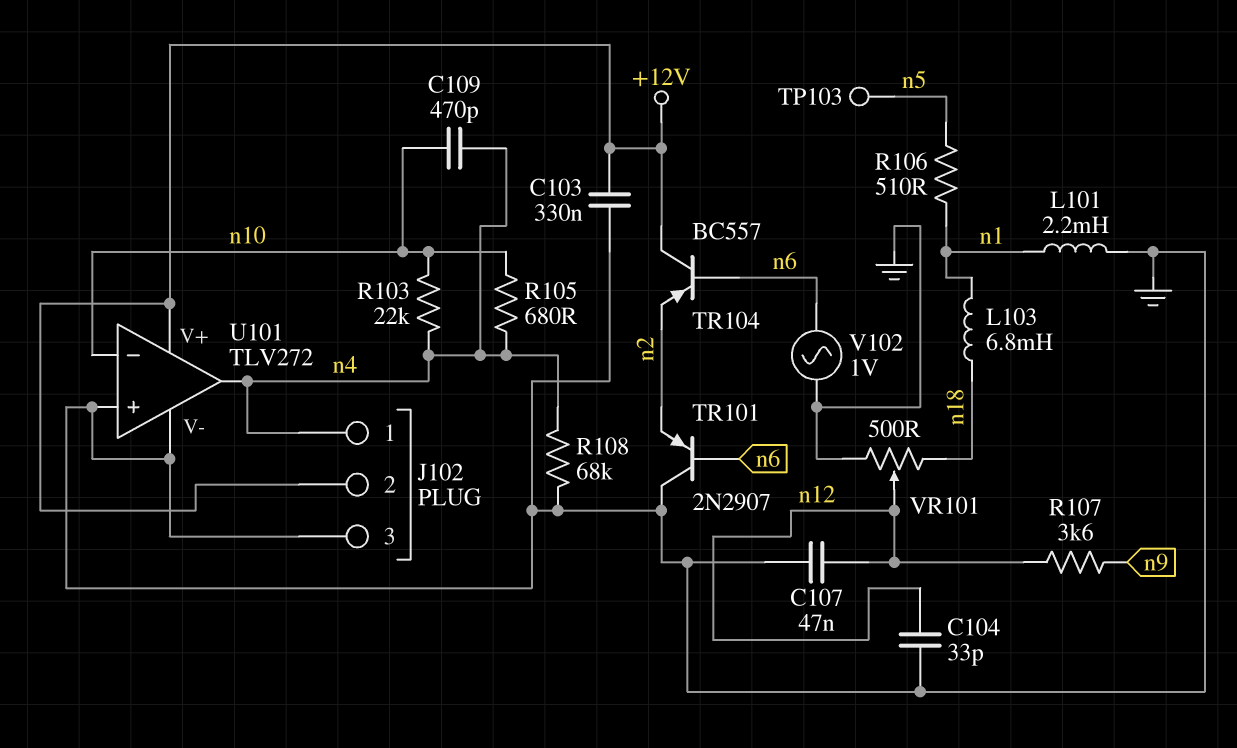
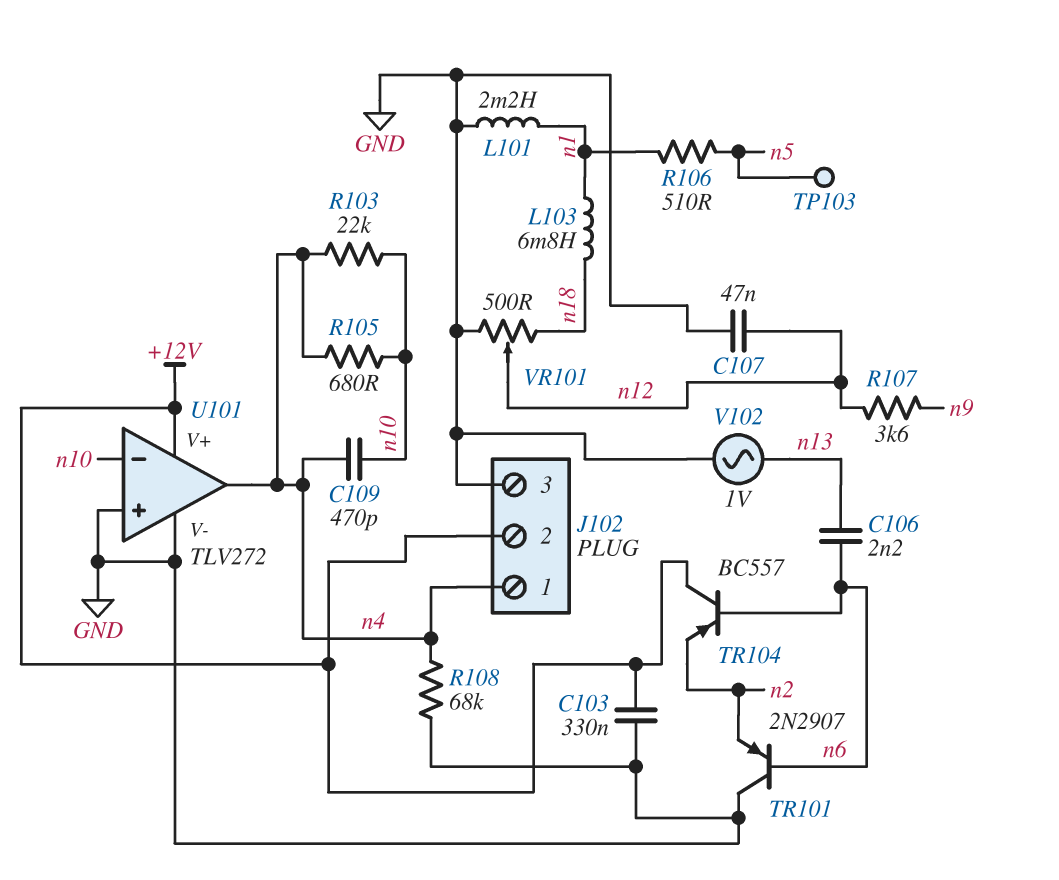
C104: 33pF (GND, n12) -> none
C106: none -> 2.2nF (n6, n13)
V102: AC 1V (GND, n6) -> AC 1V (GND, n13)

